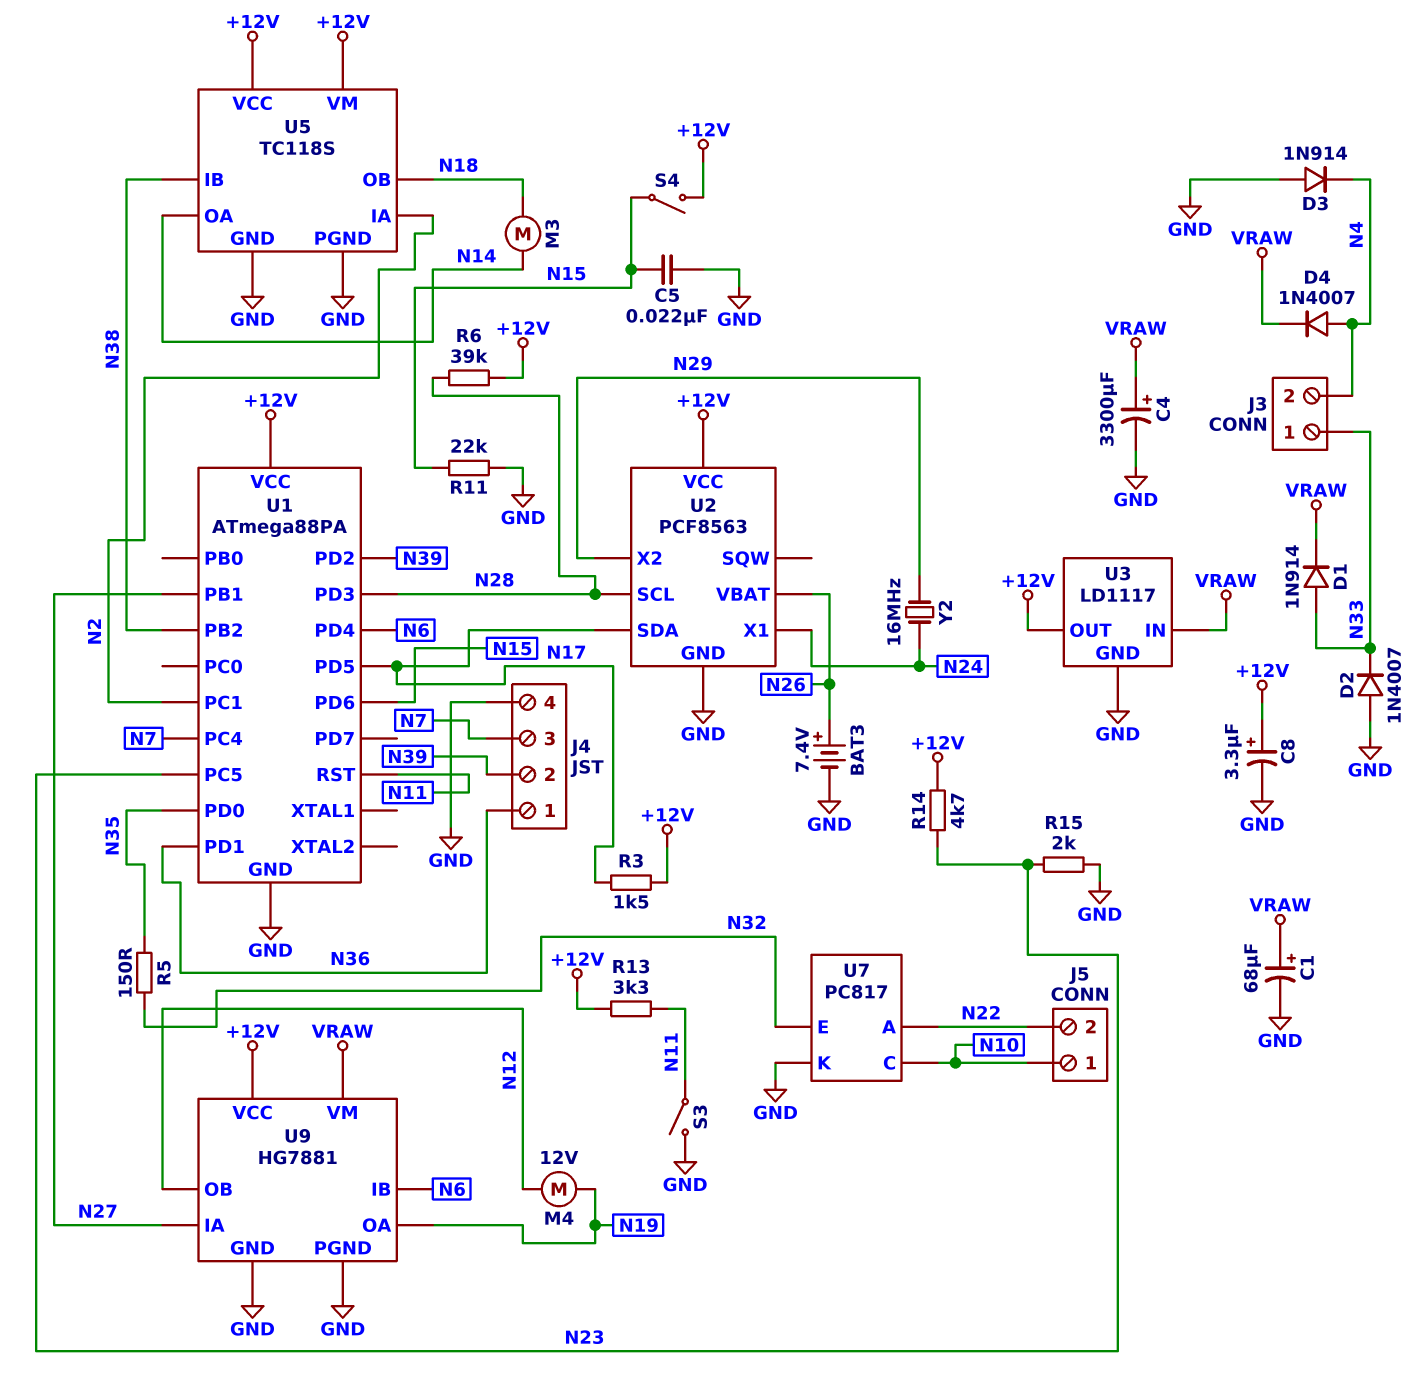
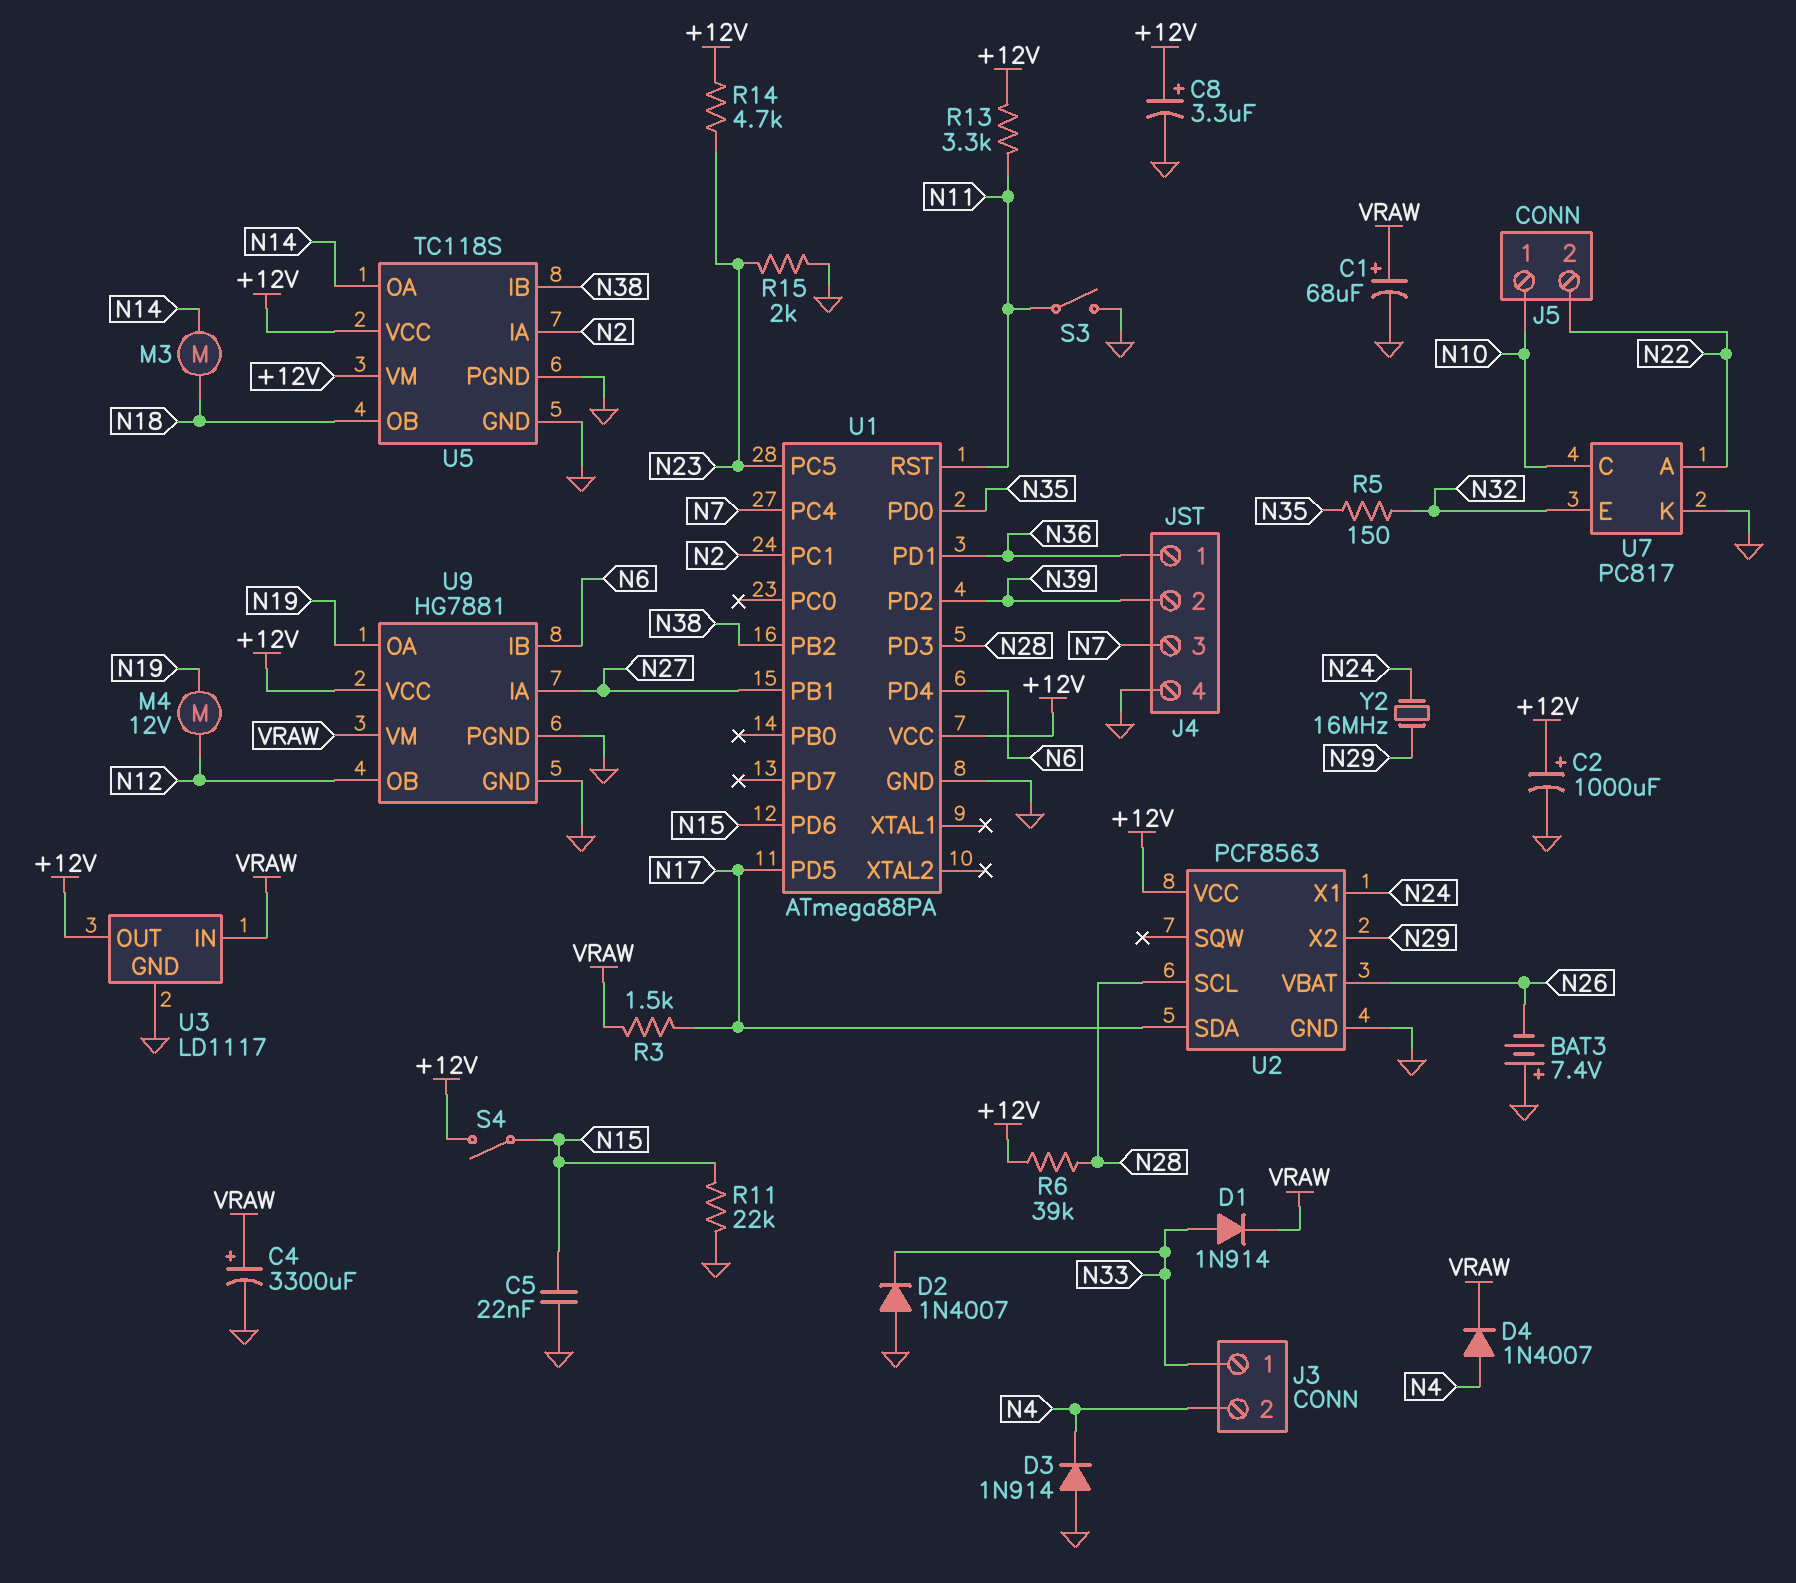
BAT3: 7.4V (plus N26, minus GND) -> 7.4V (plus GND, minus N26)
C2: none -> 1000uF (plus +12V, minus GND)
R3: 1.5k (+12V, N17) -> 1.5k (N17, VRAW)

